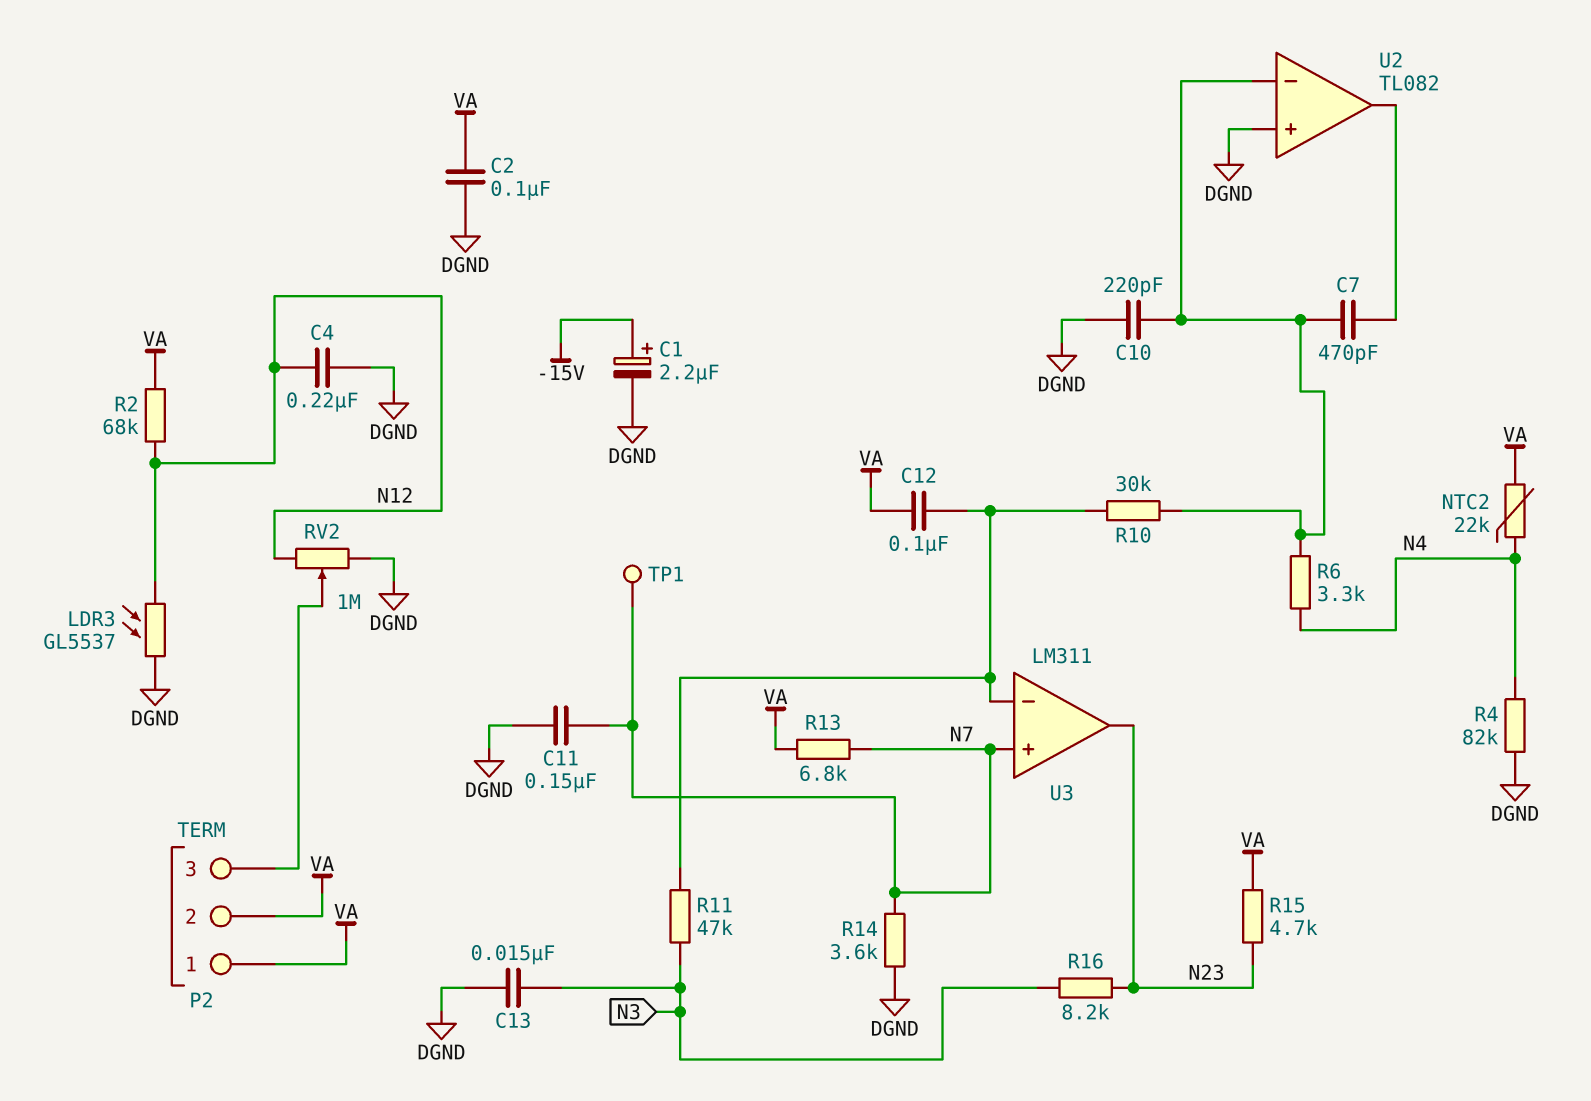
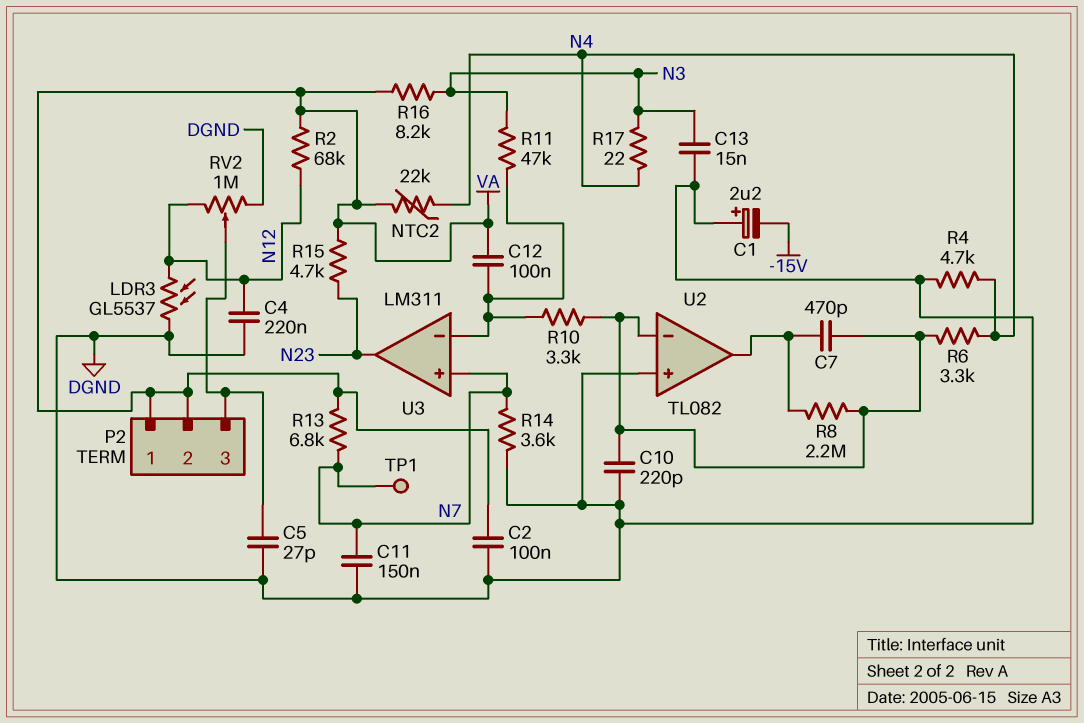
C1: 2.2uF (plus -15V, minus DGND) -> 2.2uF (plus DGND, minus -15V)
C5: none -> 27pF (DGND, P2/3)
R4: 82k (DGND, N4) -> 4.7k (DGND, N4)
R8: none -> 2.2M (U2/in-, U2/out)
R10: 30k (U2/in-, U3/in-) -> 3.3k (U2/in-, U3/in-)
R16: 8.2k (N3, N23) -> 8.2k (N3, VA)
R17: none -> 22 (N3, N4)

